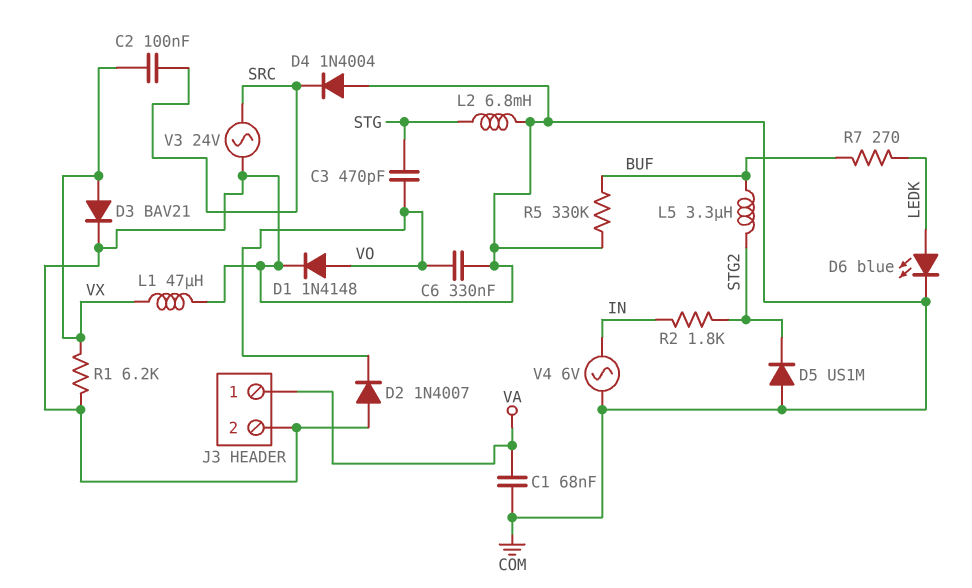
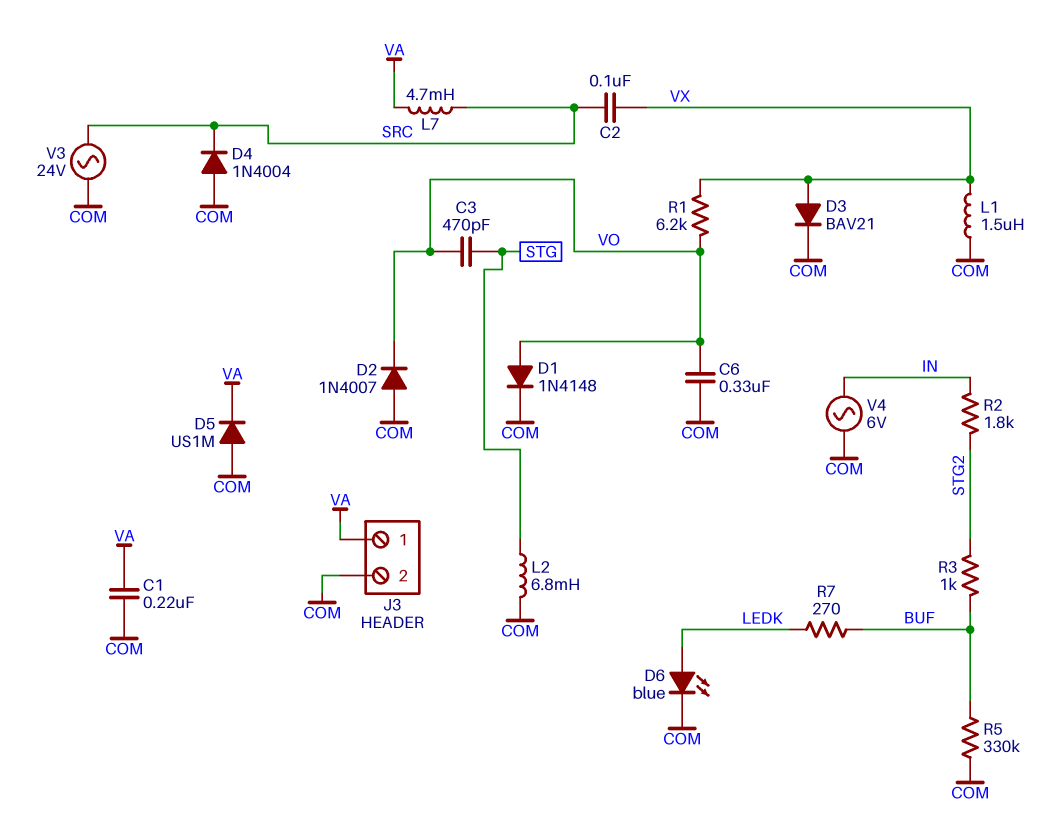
C1: 68nF (COM, VA) -> 220nF (COM, VA)
D5: diode US1M (A COM, K STG2) -> diode US1M (A COM, K VA)
L1: 47uH (COM, VX) -> 1.5uH (COM, VX)
L5: 3.3uH (BUF, STG2) -> none
L7: none -> 4.7mH (SRC, VA)
R1: 6.2k (COM, VX) -> 6.2k (VO, VX)
R3: none -> 1k (BUF, STG2)

